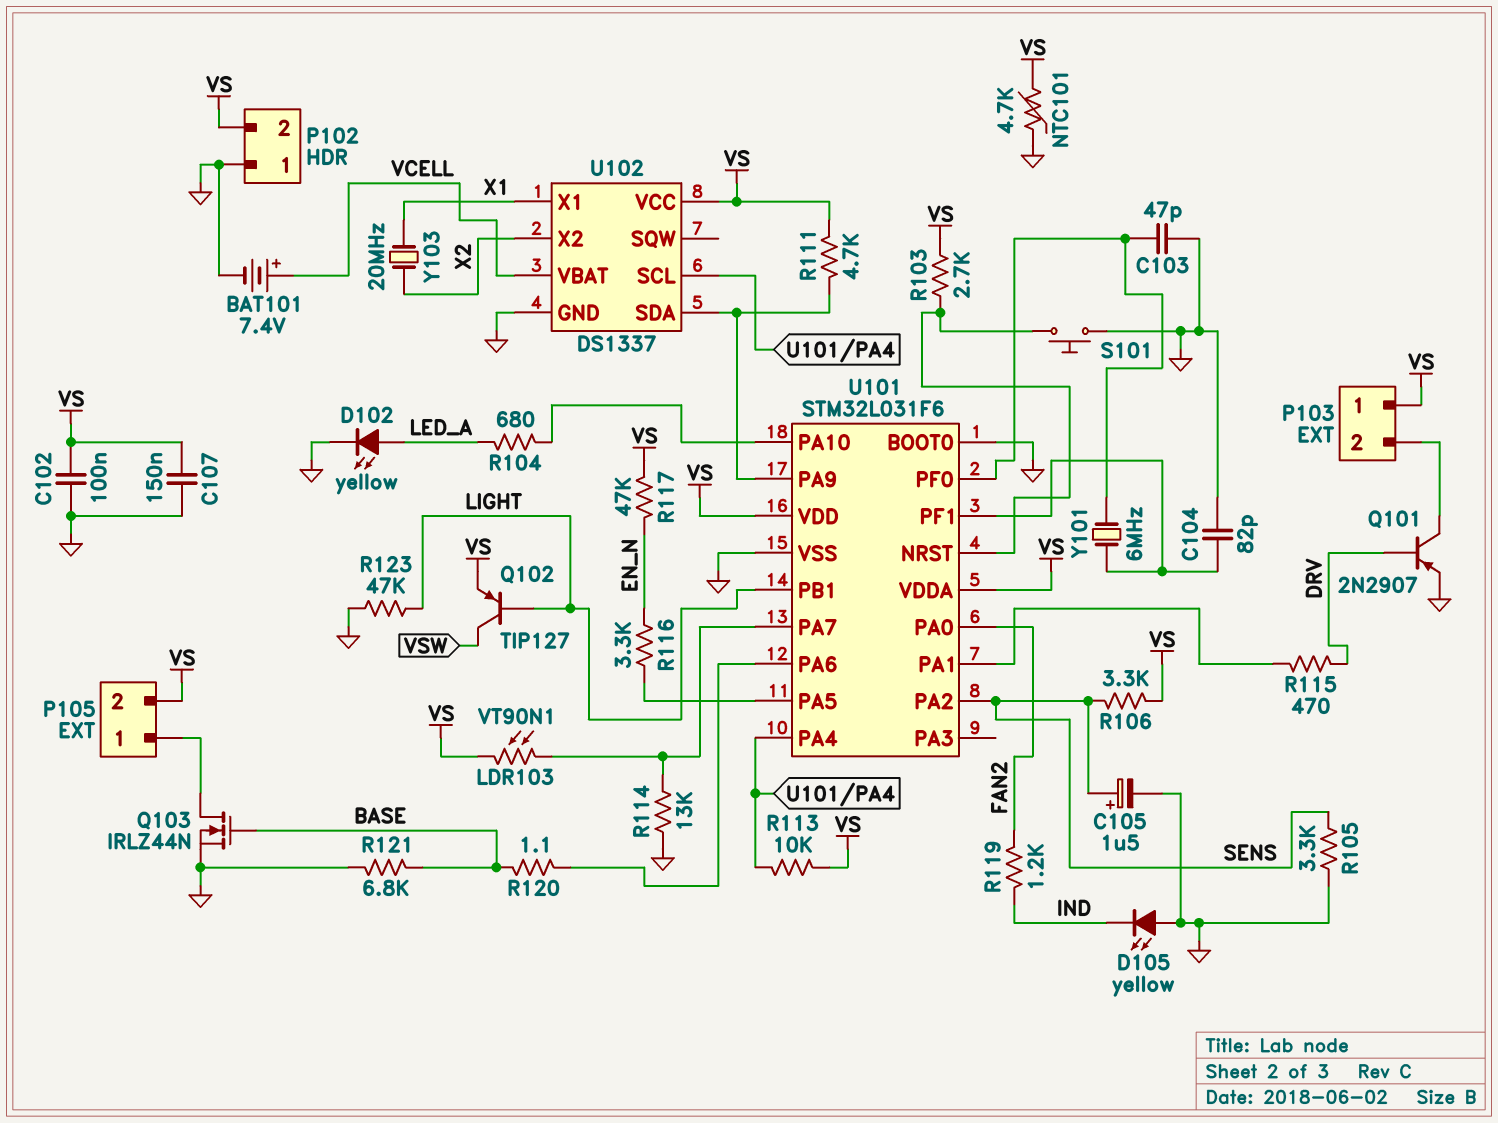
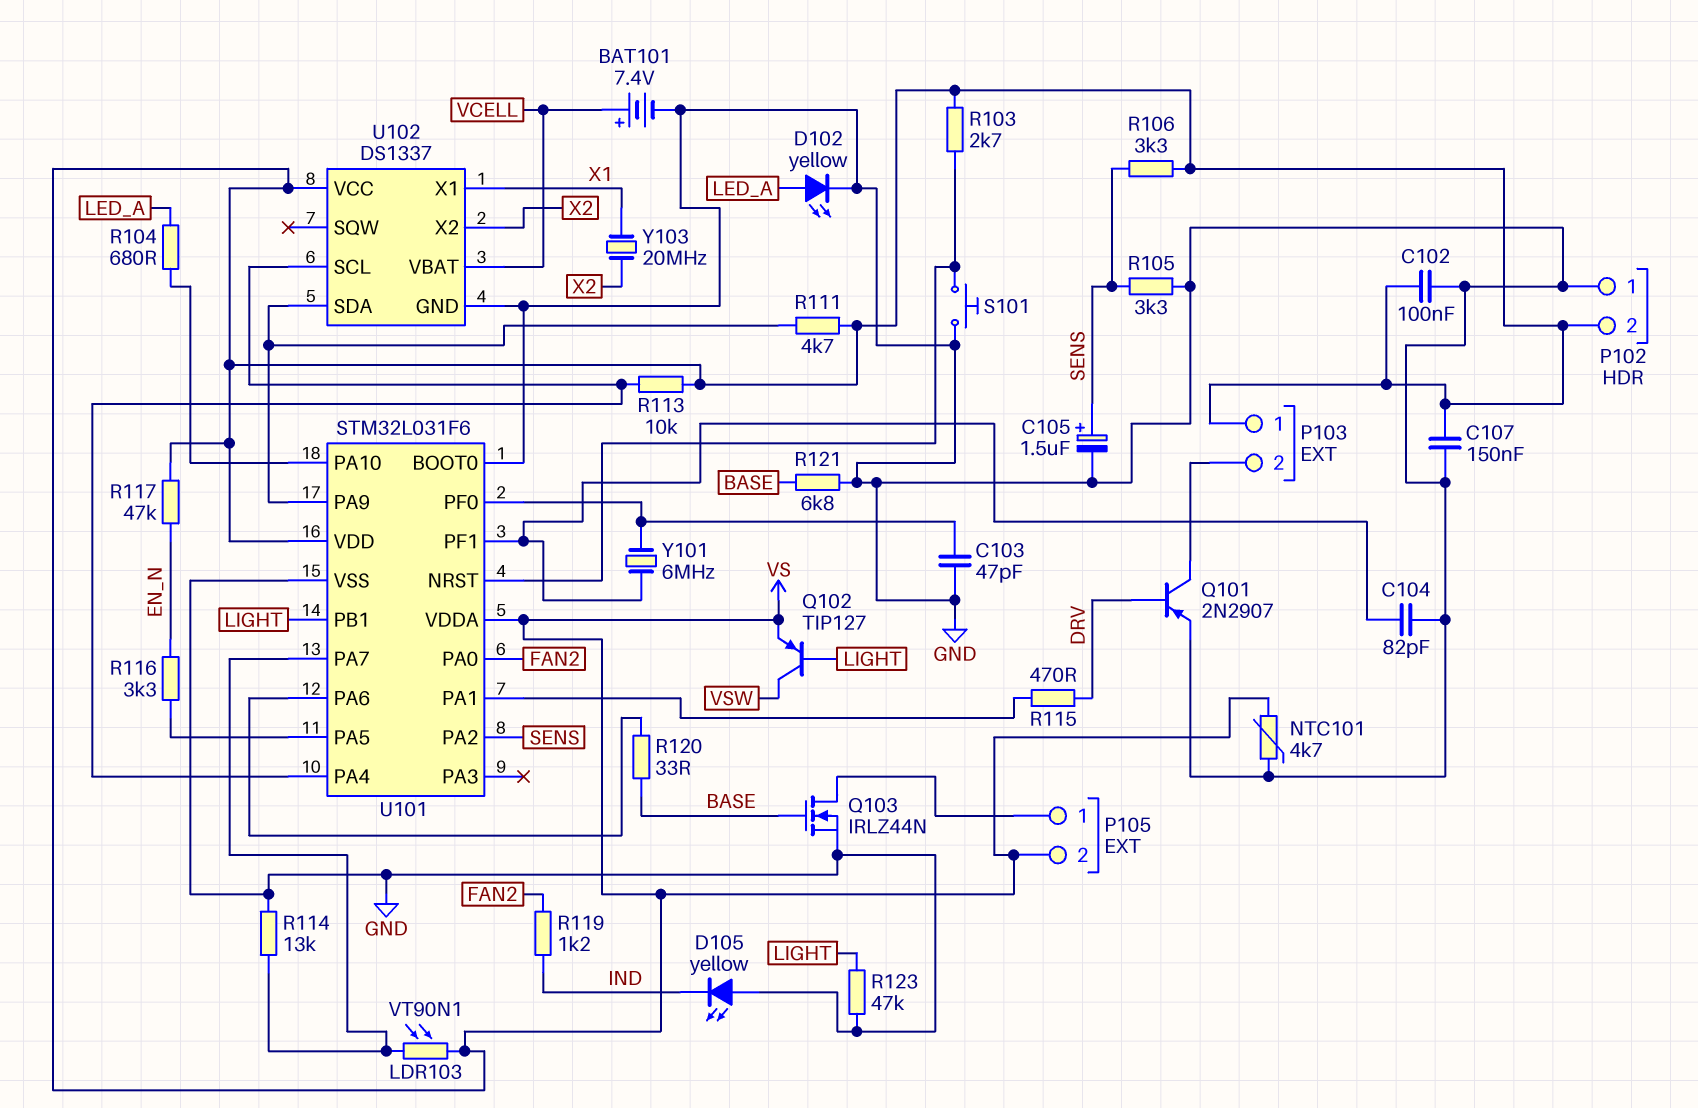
R120: 1.1 (BASE, U101/PA6) -> 33 (BASE, U101/PA6)

